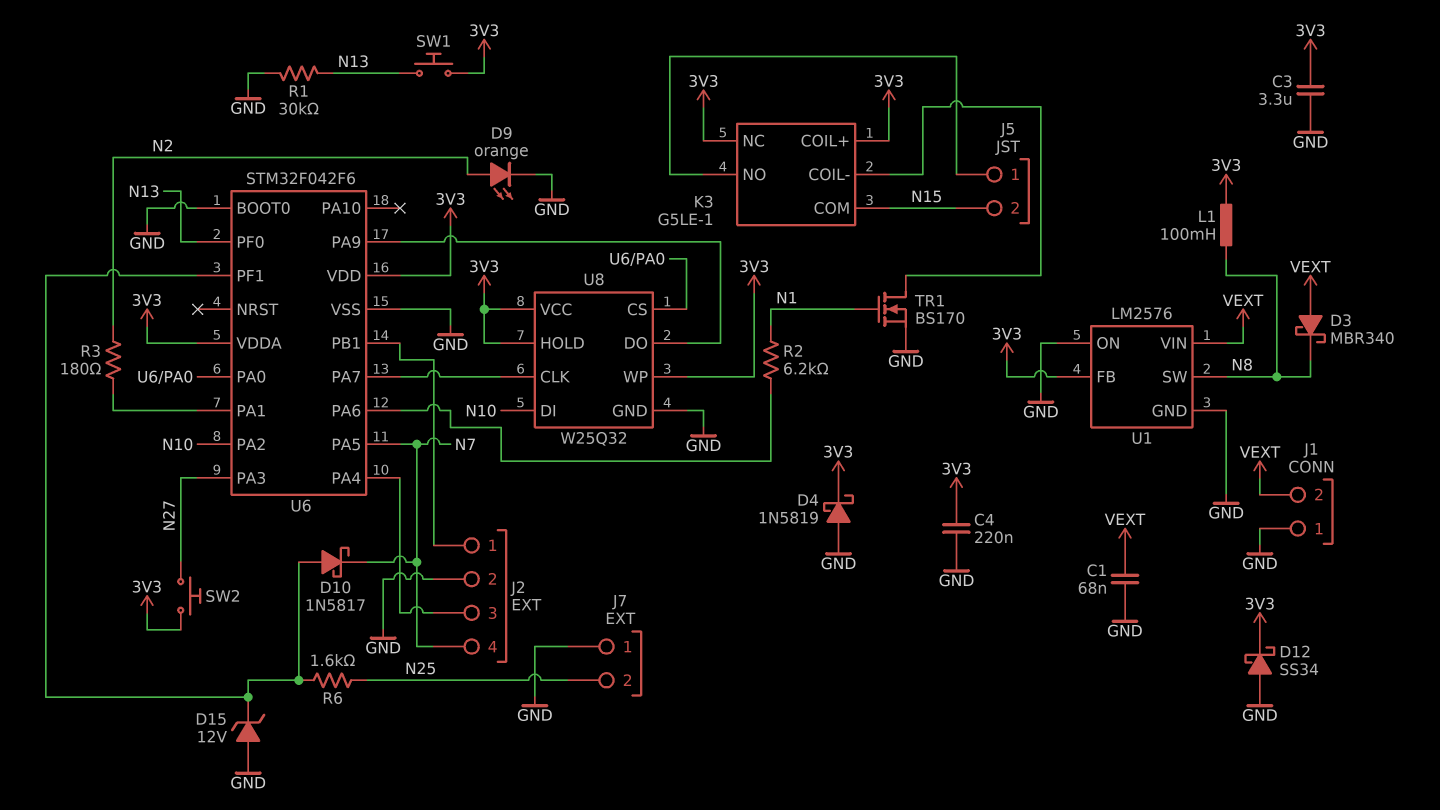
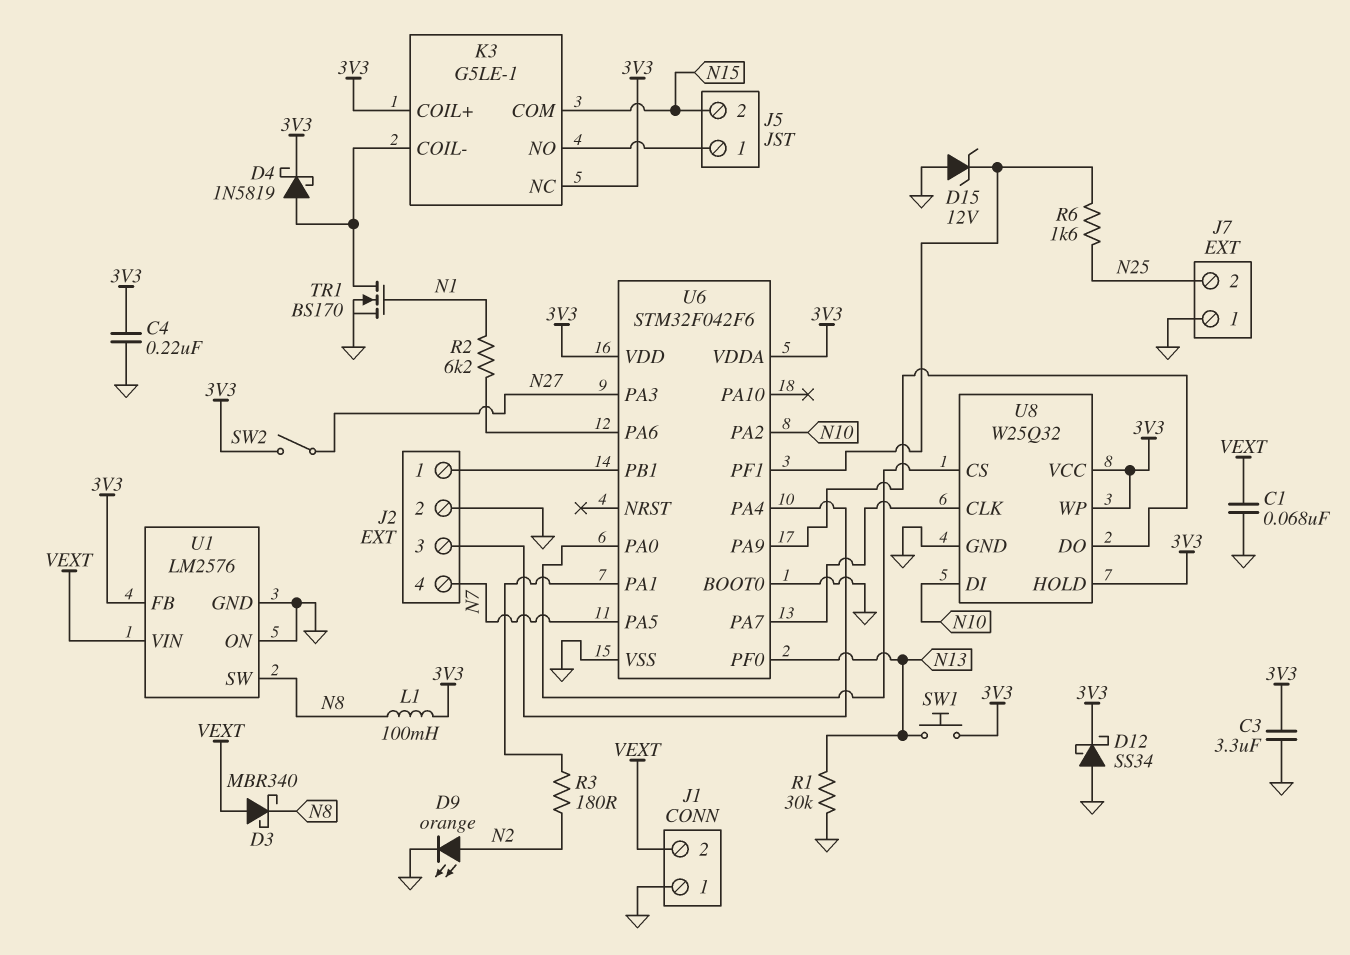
D4: schottky 1N5819 (A GND, K 3V3) -> schottky 1N5819 (A K3/COIL-, K 3V3)
D10: schottky 1N5817 (A U6/PF1, K N7) -> none
SW2: button (3V3, N27) -> switch (3V3, N27)

